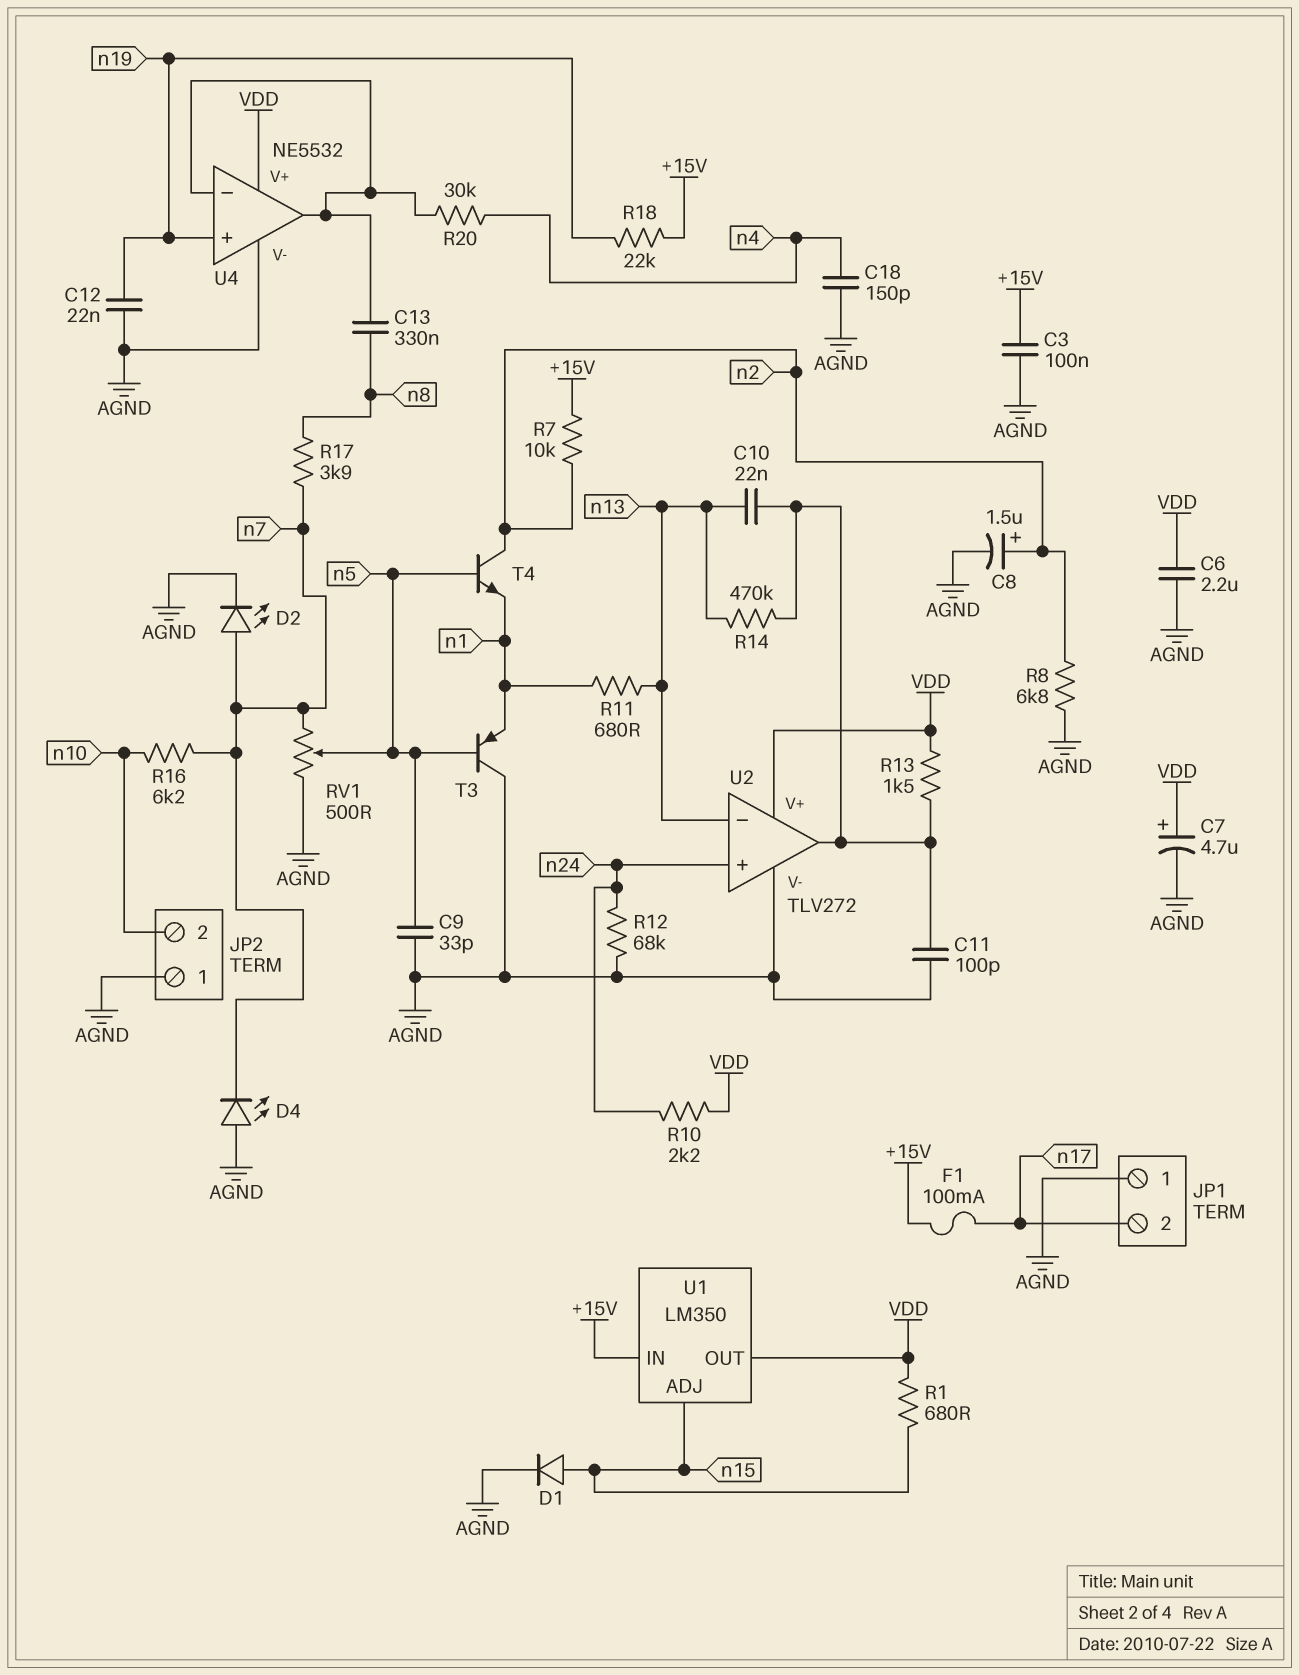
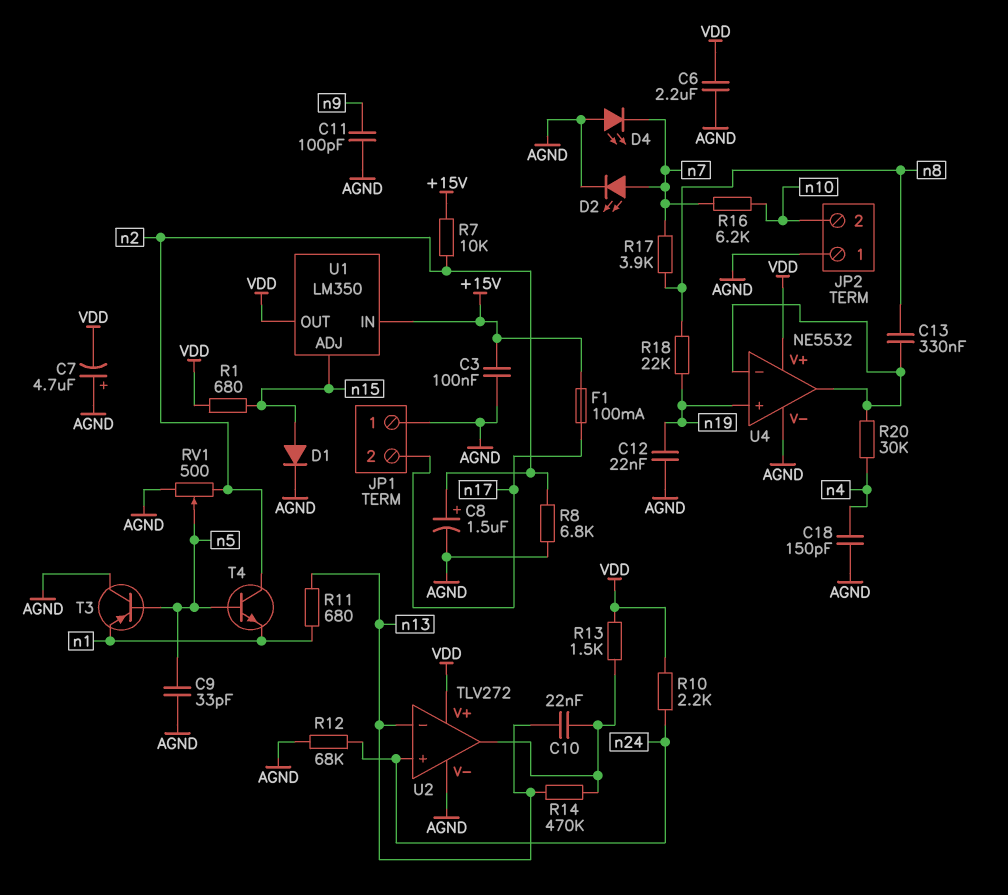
C7: 4.7uF (plus VDD, minus AGND) -> 4.7uF (plus AGND, minus VDD)
C11: 100pF (AGND, U2/out) -> 100pF (AGND, n9)
R18: 22k (+15V, n19) -> 22k (n8, n19)
RV1: 500 (AGND, n7, wiper n5) -> 500 (AGND, n2, wiper n5)

